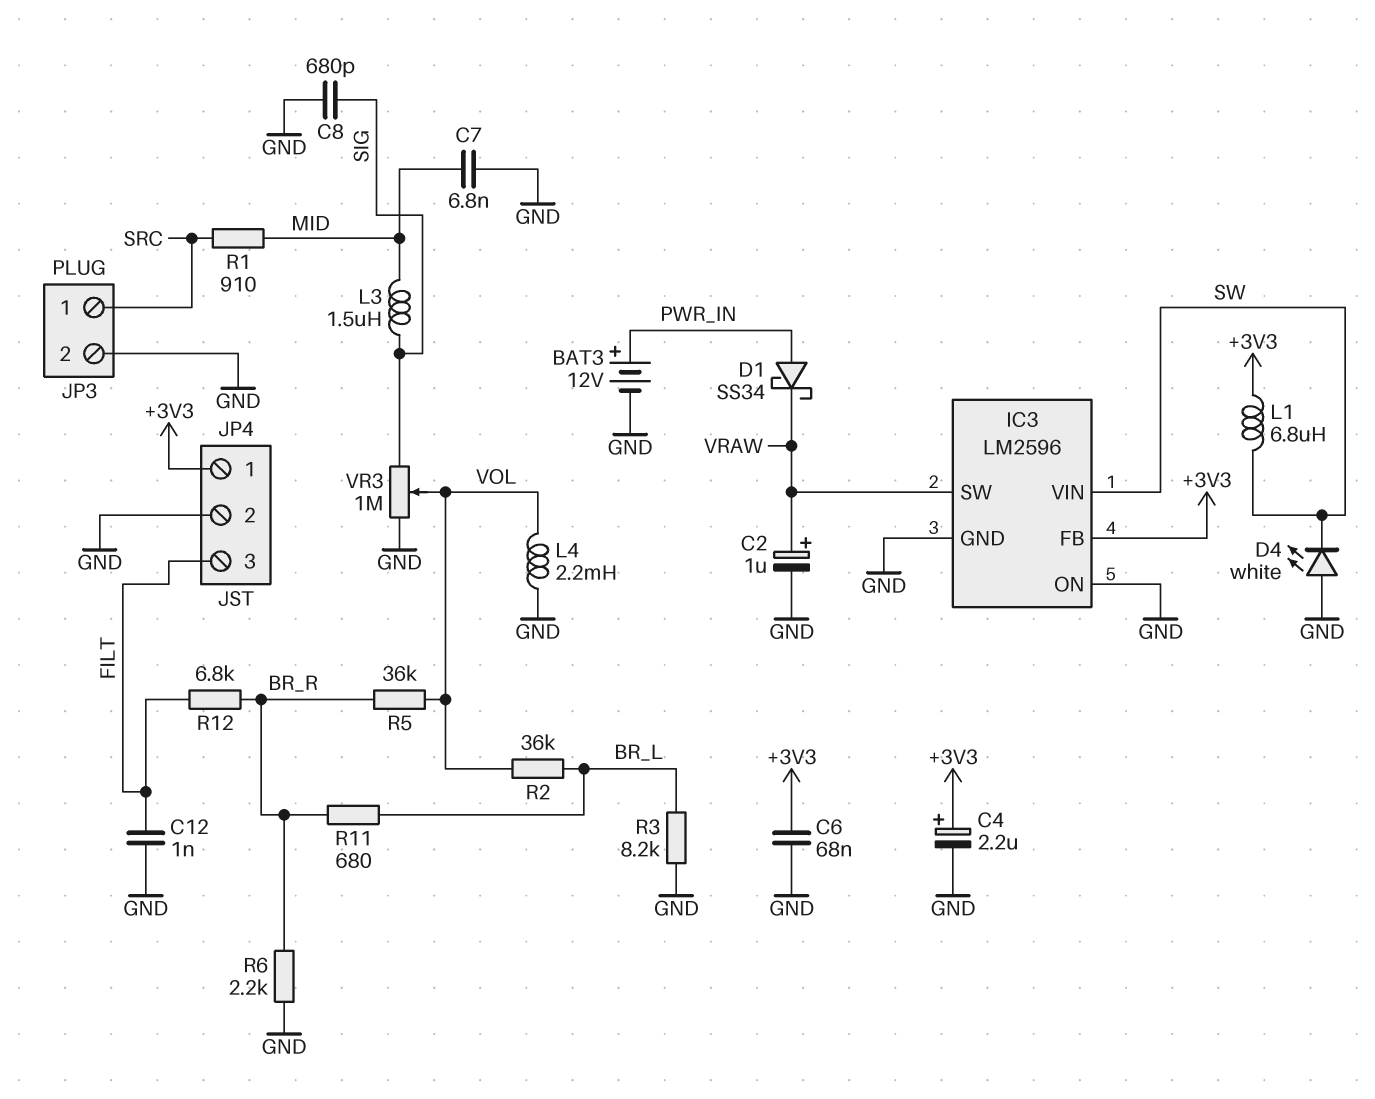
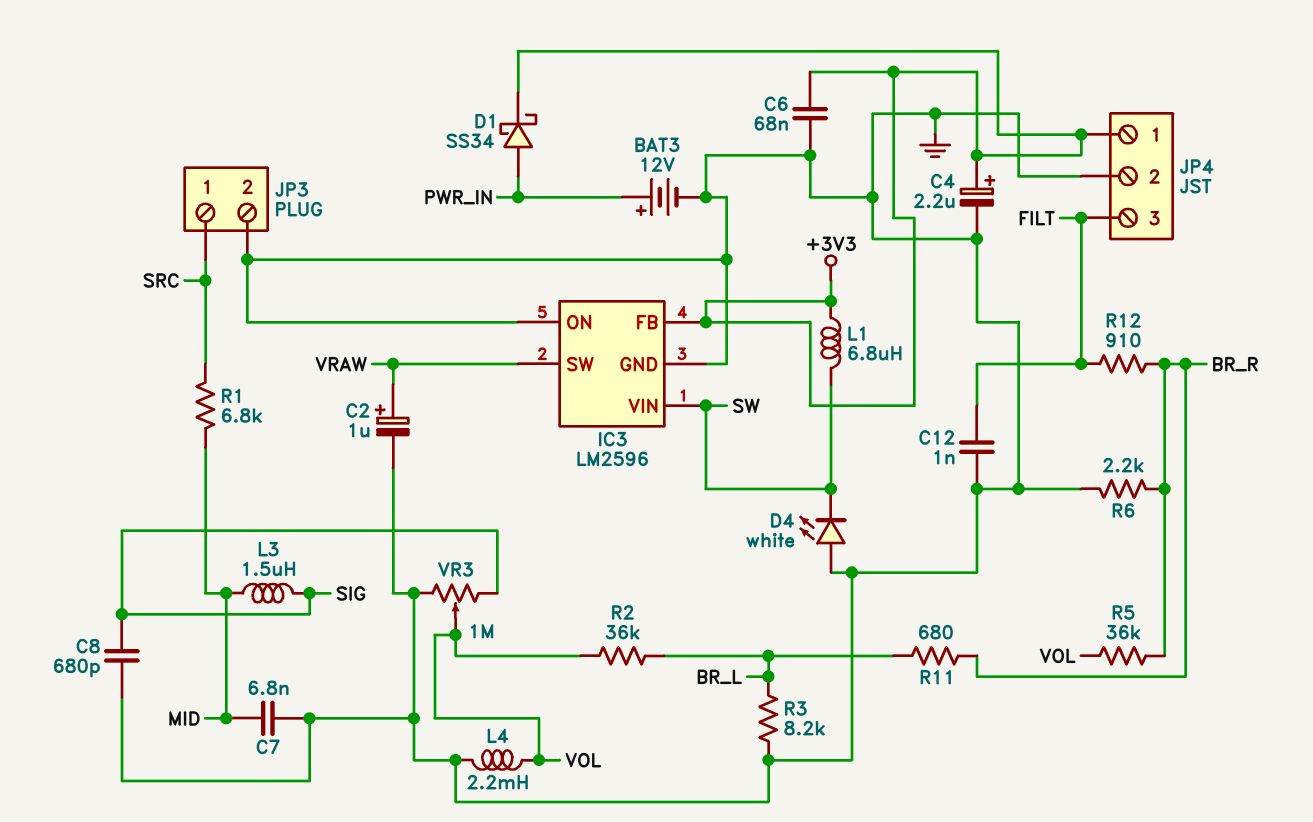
D1: schottky SS34 (A PWR_IN, K VRAW) -> schottky SS34 (A PWR_IN, K +3V3)
R1: 910 (MID, SRC) -> 6.8k (MID, SRC)
R12: 6.8k (BR_R, FILT) -> 910 (BR_R, FILT)

